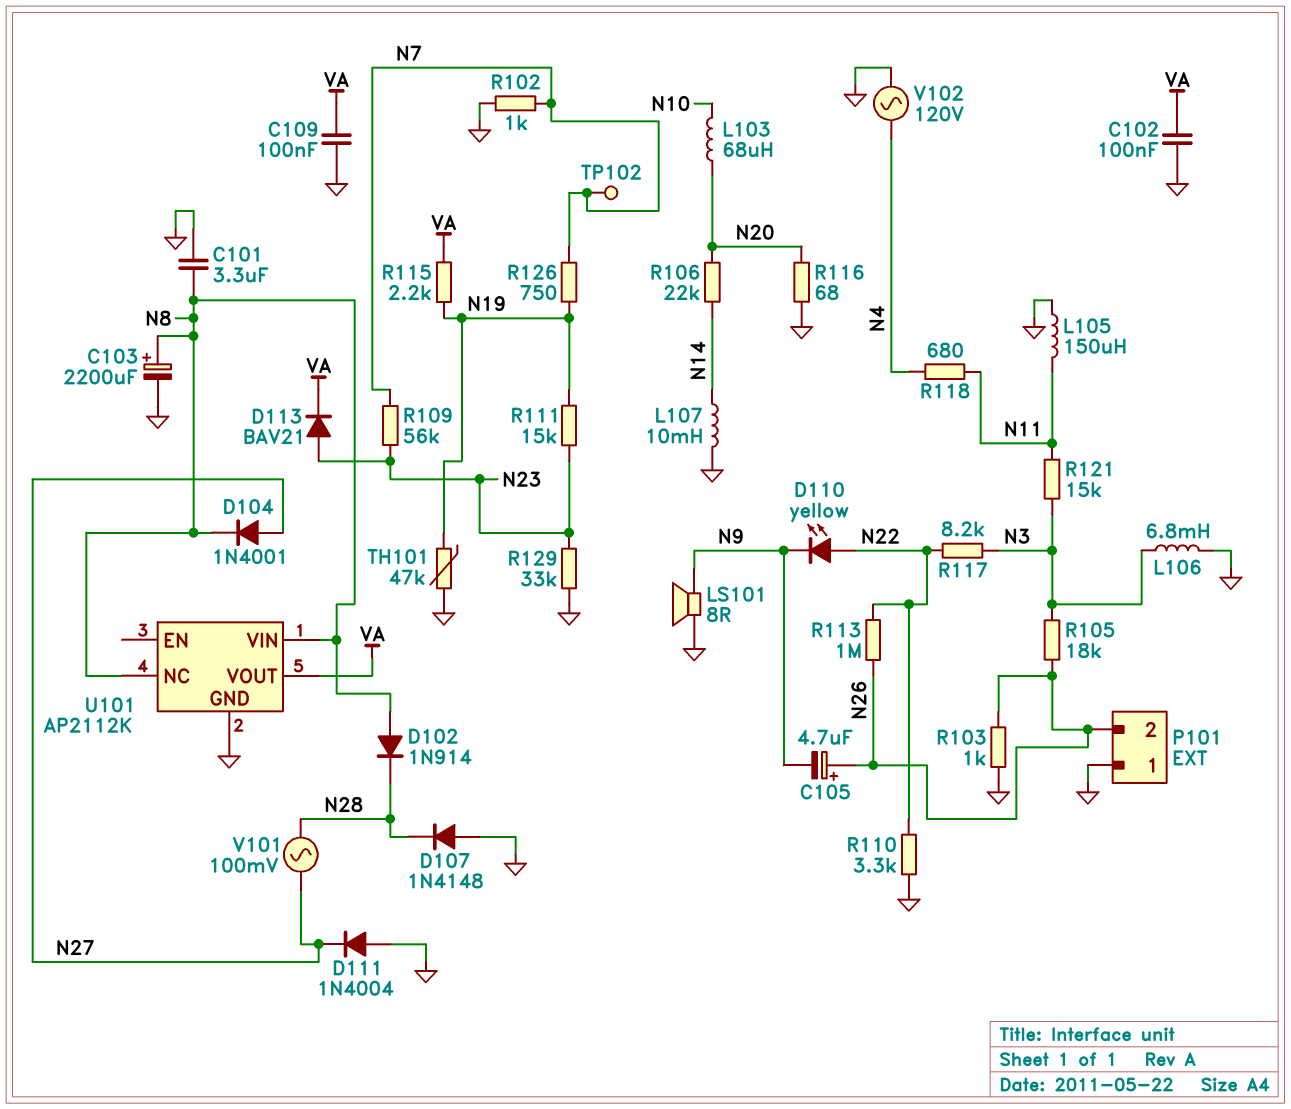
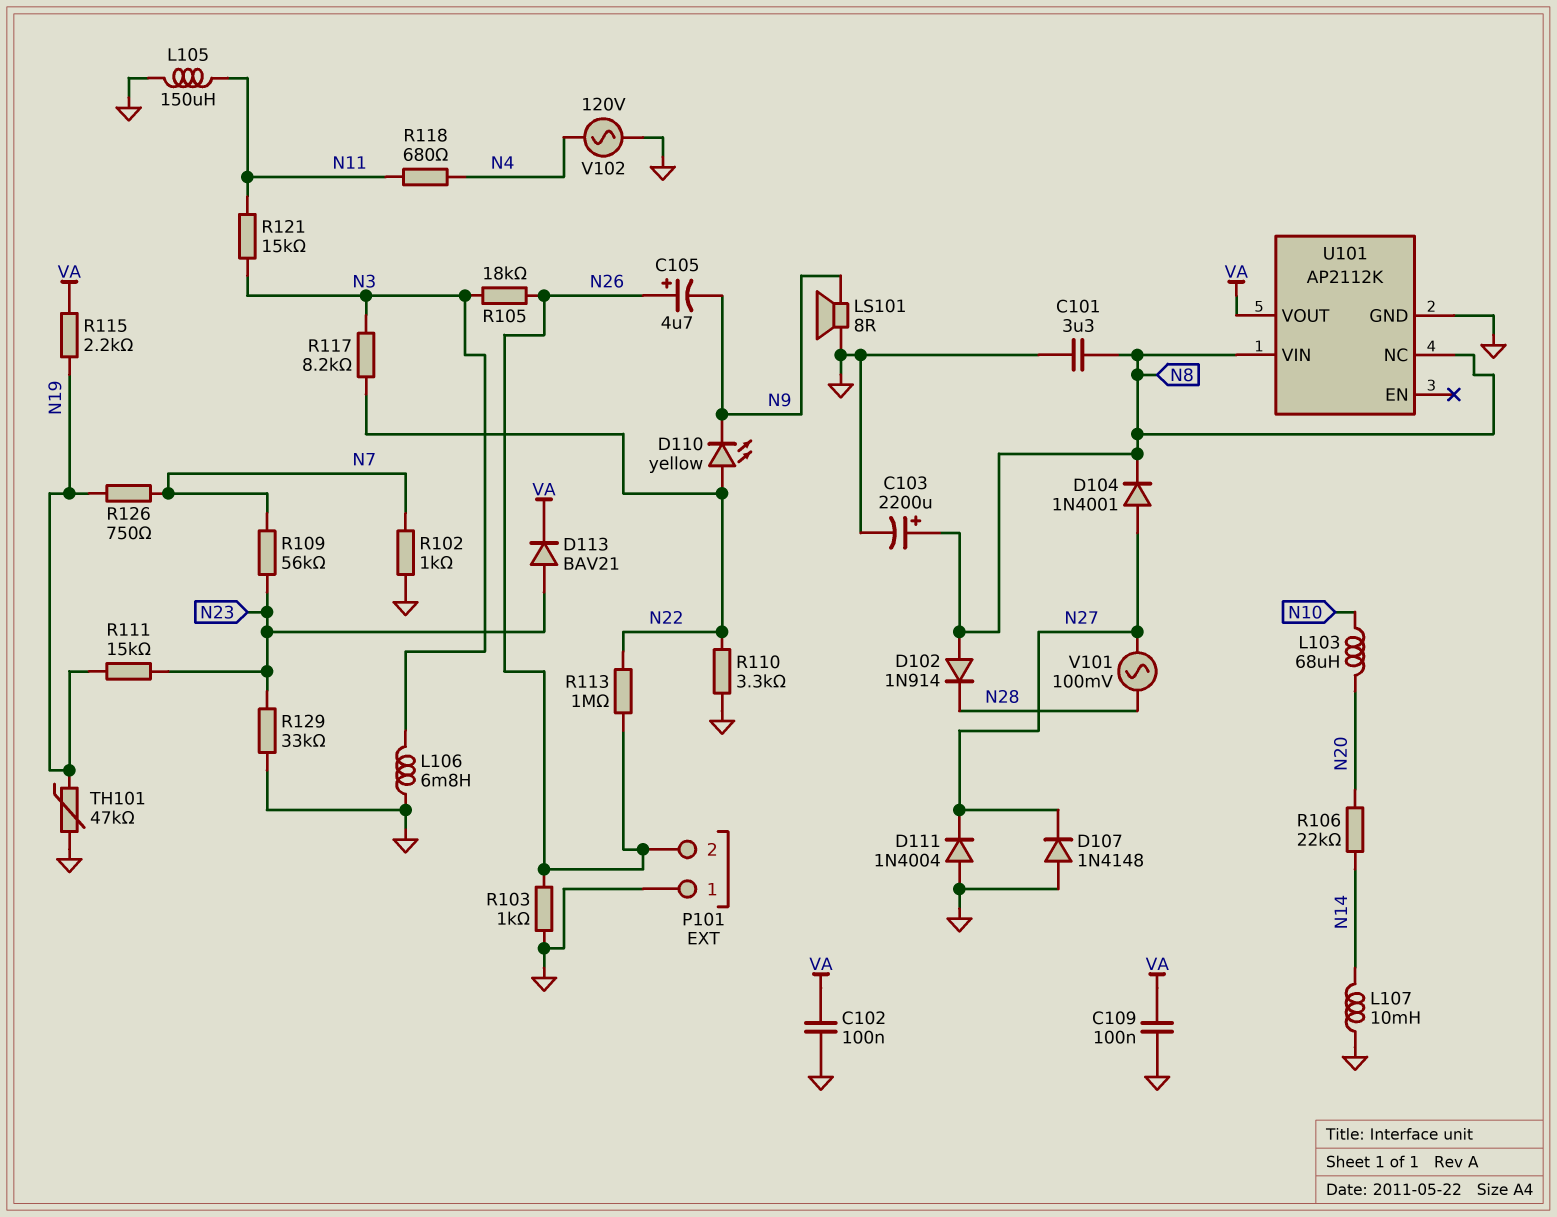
D107: diode 1N4148 (A GND, K N28) -> diode 1N4148 (A GND, K N27)
R116: 68 (GND, N20) -> none
TP102: test point (N7) -> none

